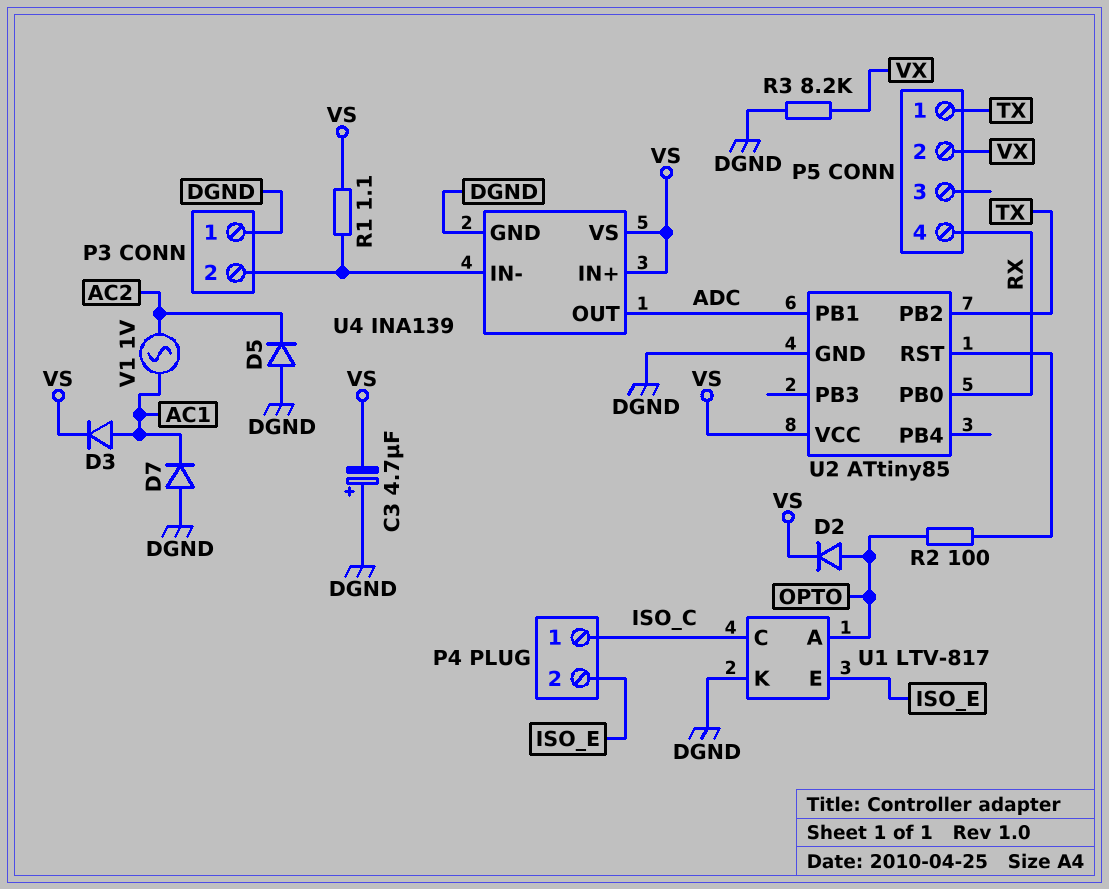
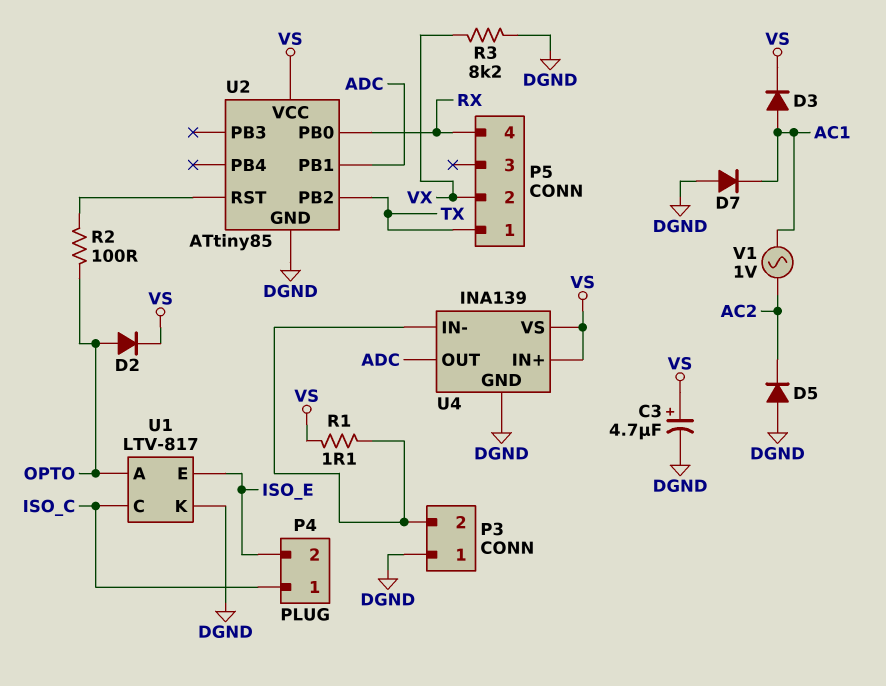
C3: 4.7uF (plus DGND, minus VS) -> 4.7uF (plus VS, minus DGND)

